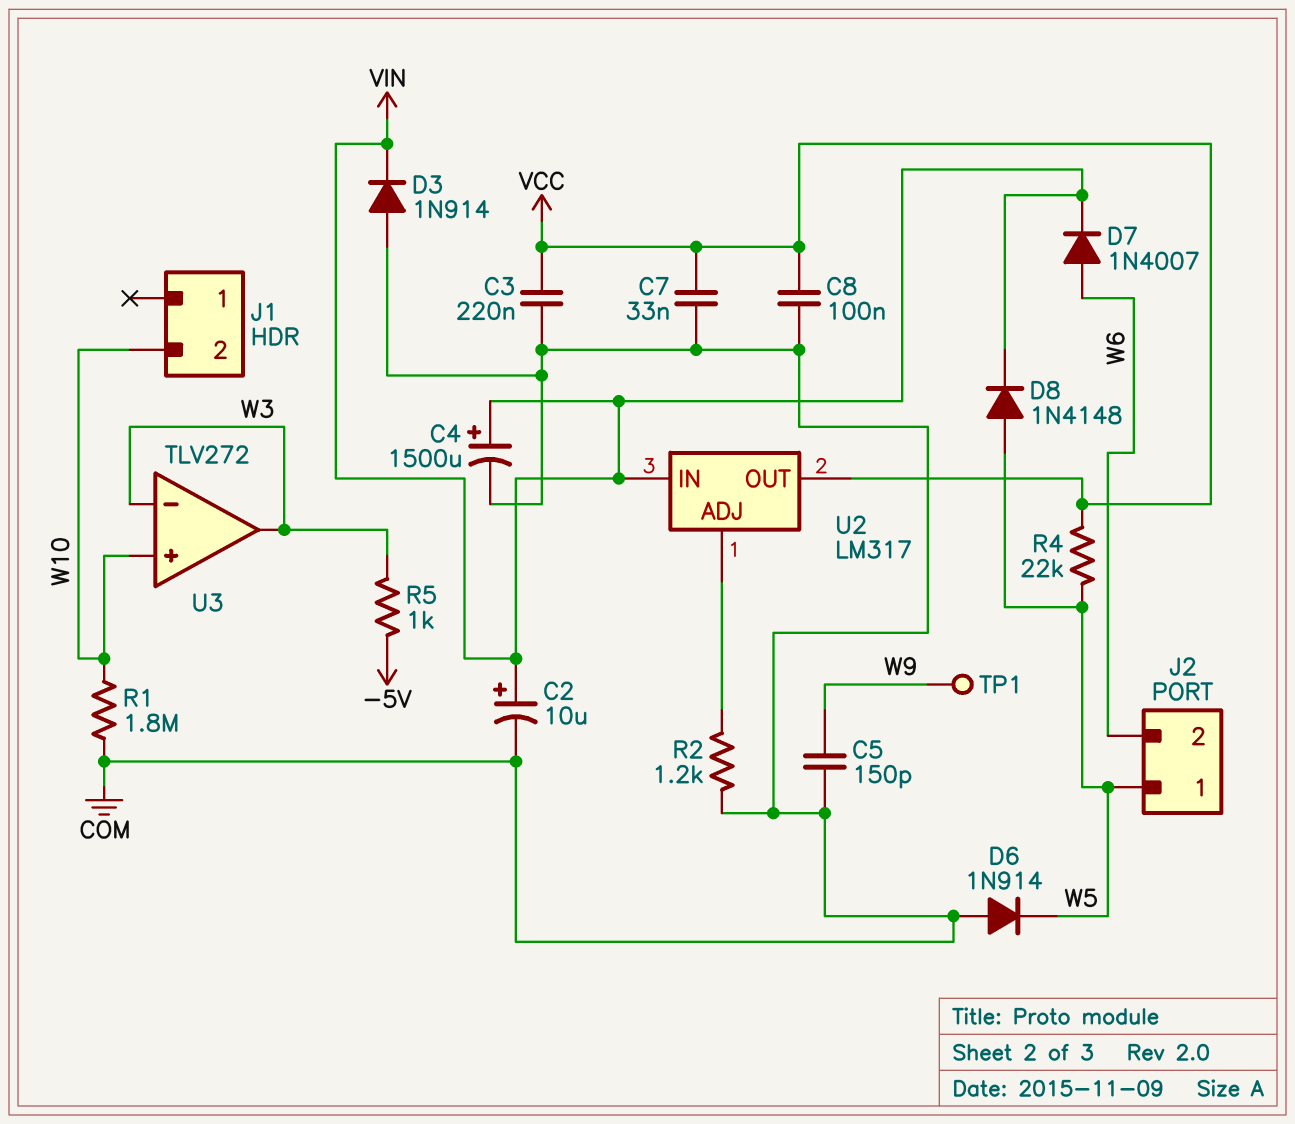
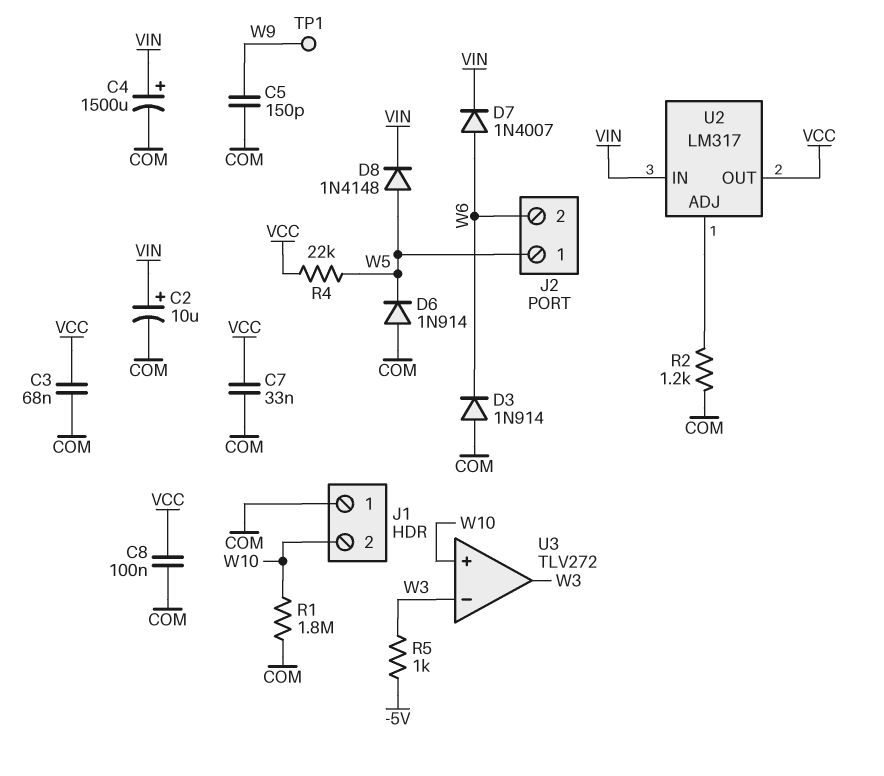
C3: 220nF (COM, VCC) -> 68nF (COM, VCC)
D3: diode 1N914 (A COM, K VIN) -> diode 1N914 (A COM, K W6)
J1 pin 1: none -> COM

